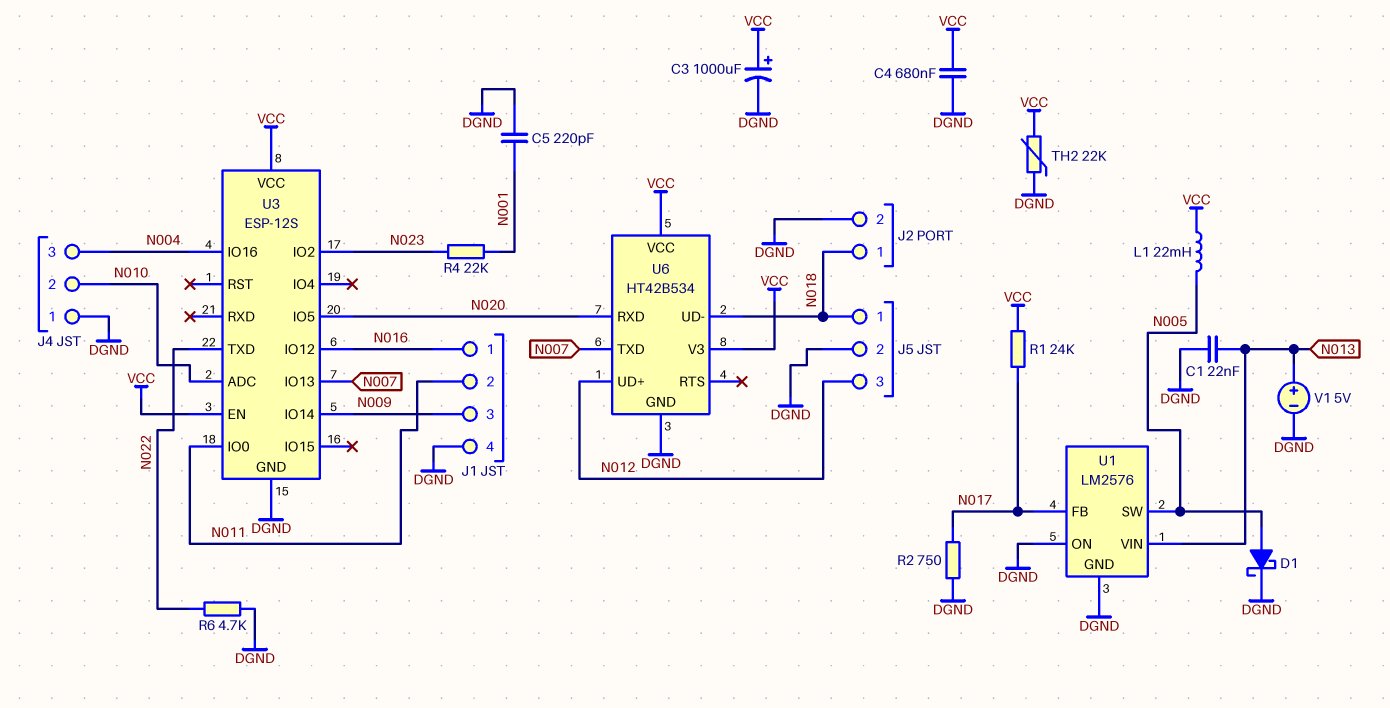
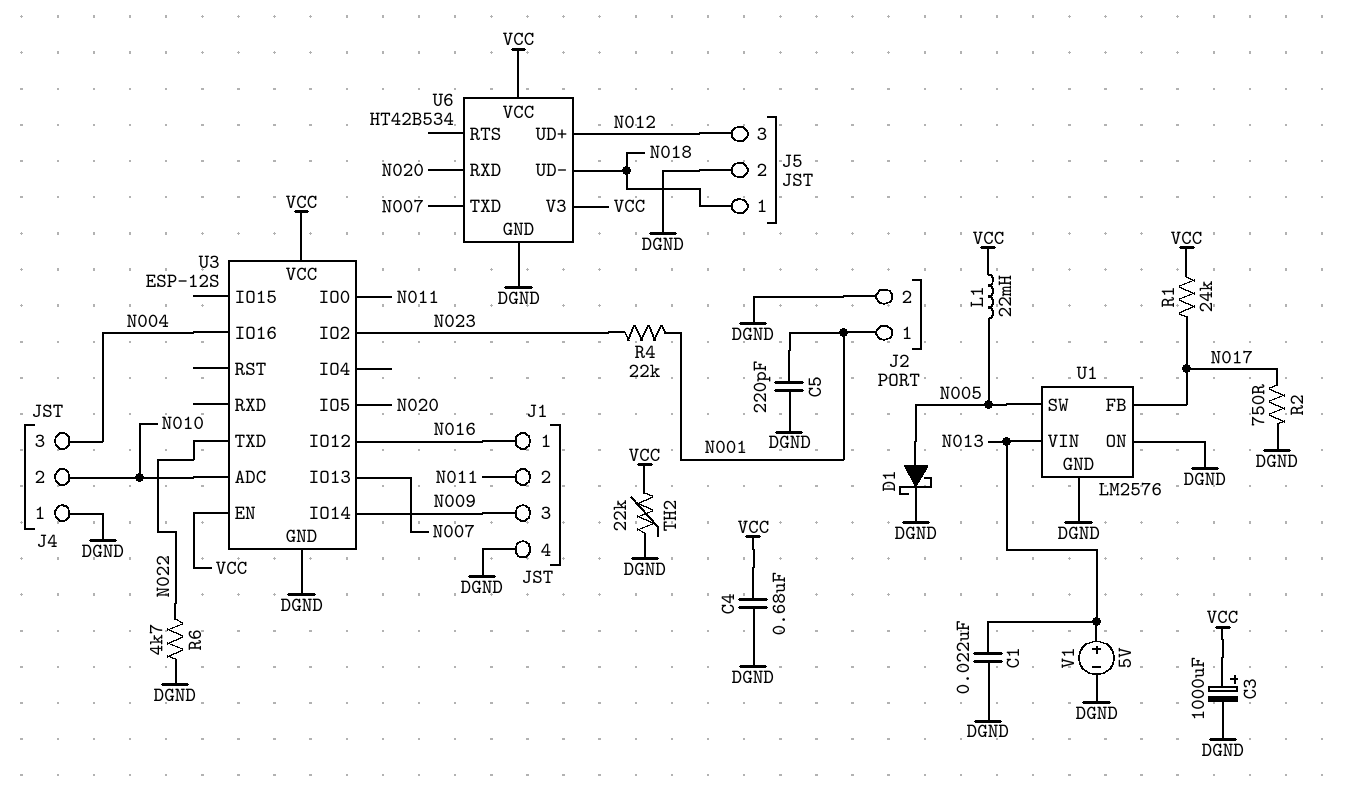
J2 pin 1: N018 -> N001

